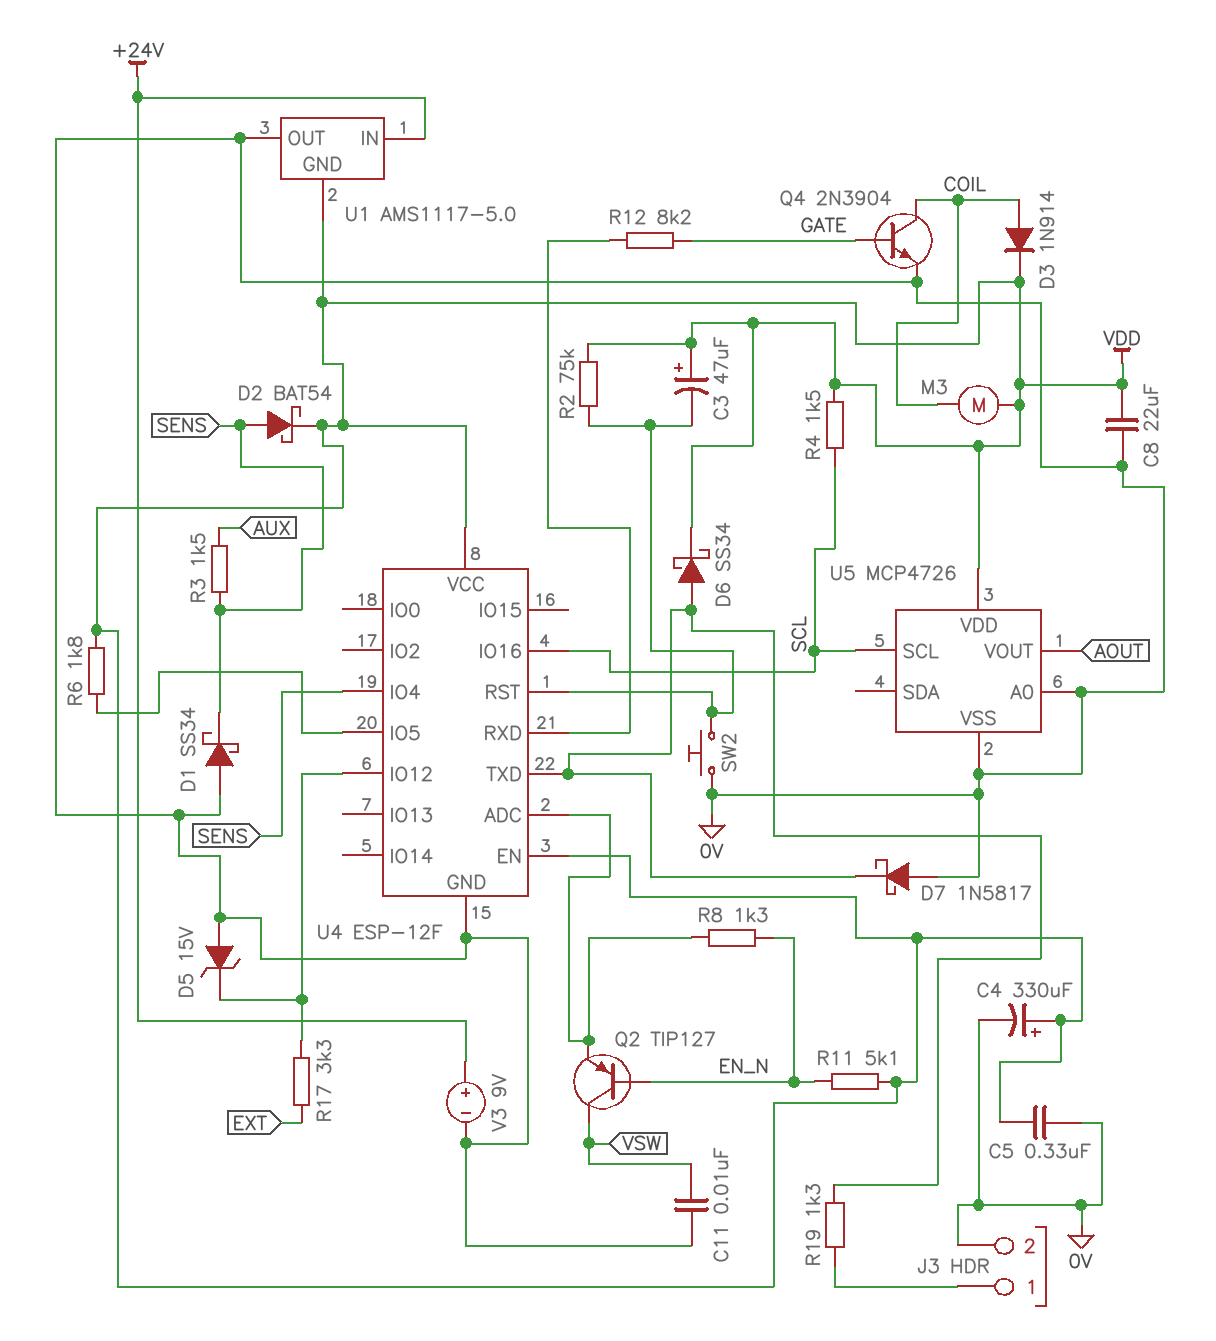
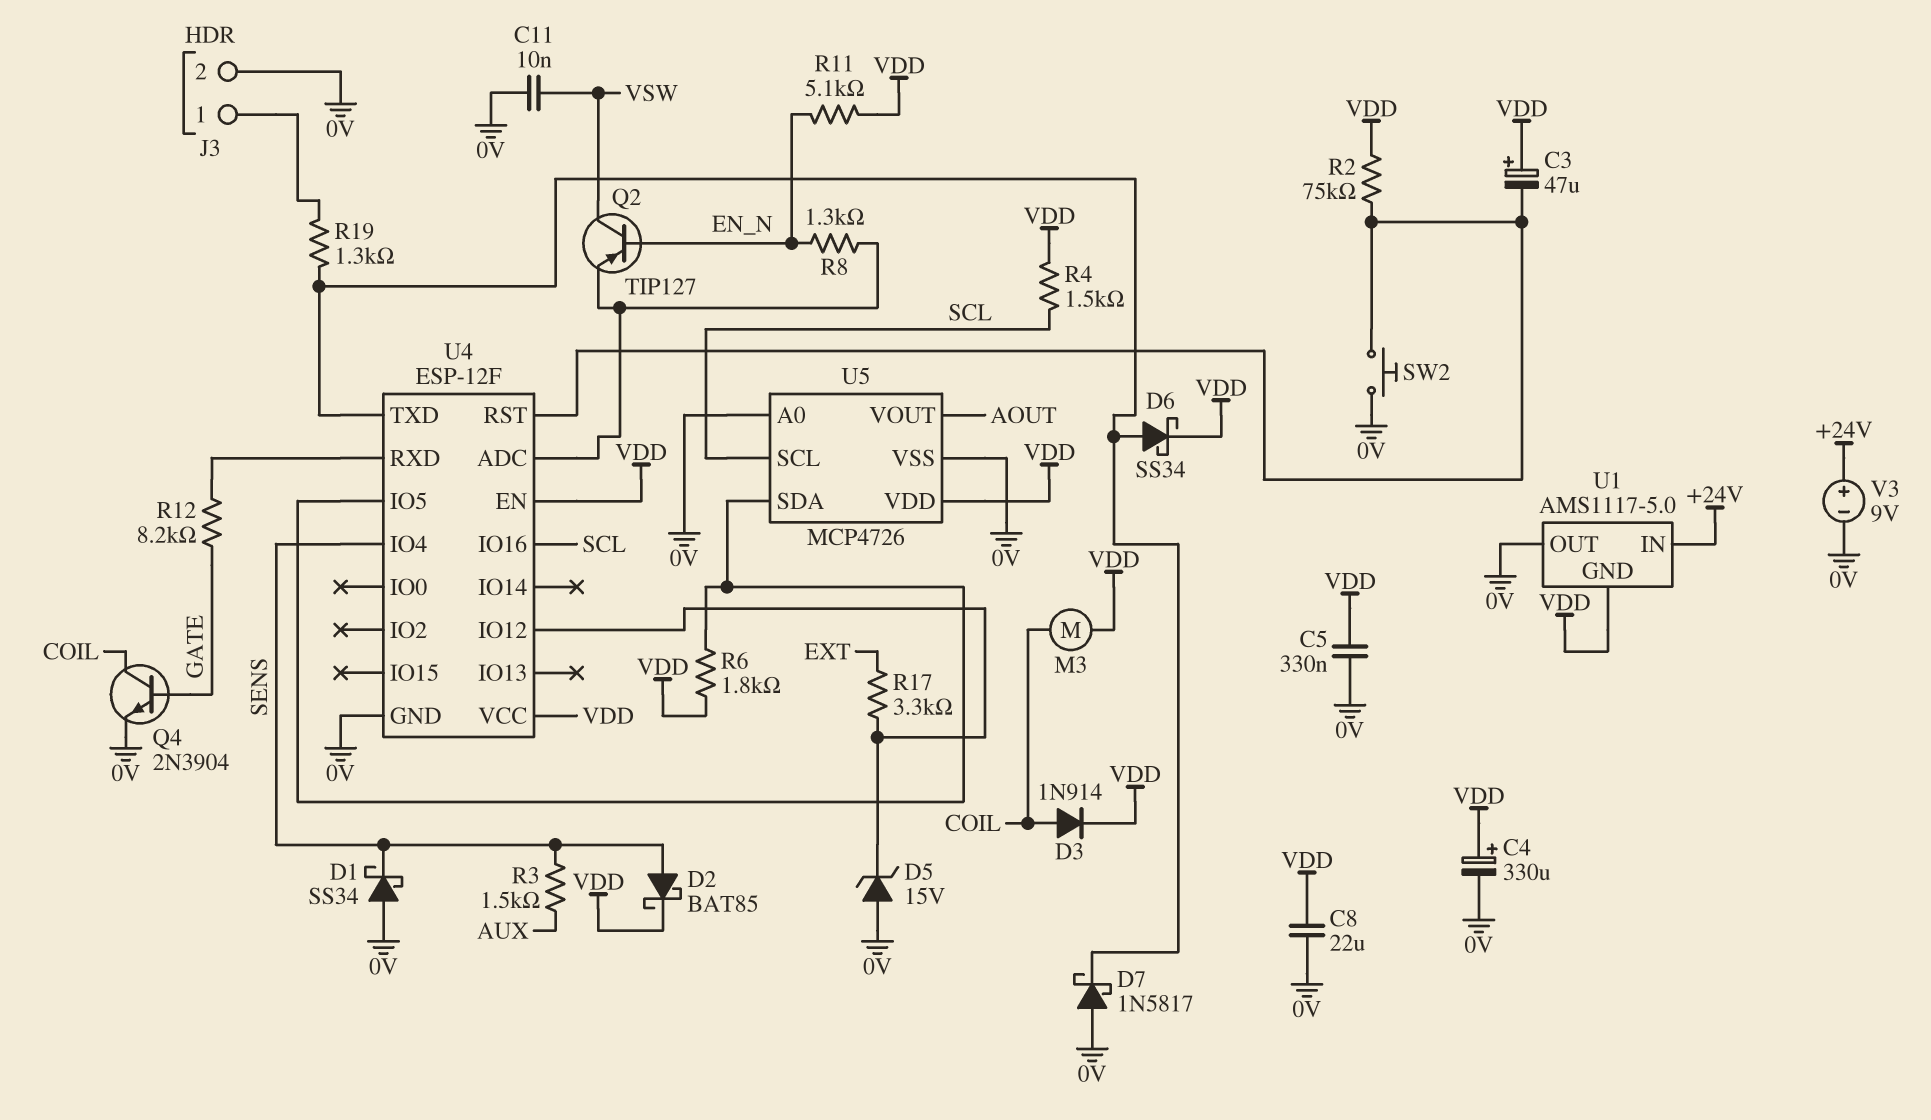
D2: schottky BAT54 (A SENS, K VDD) -> schottky BAT85 (A SENS, K VDD)
U5 pin SDA: none -> U4/IO5

